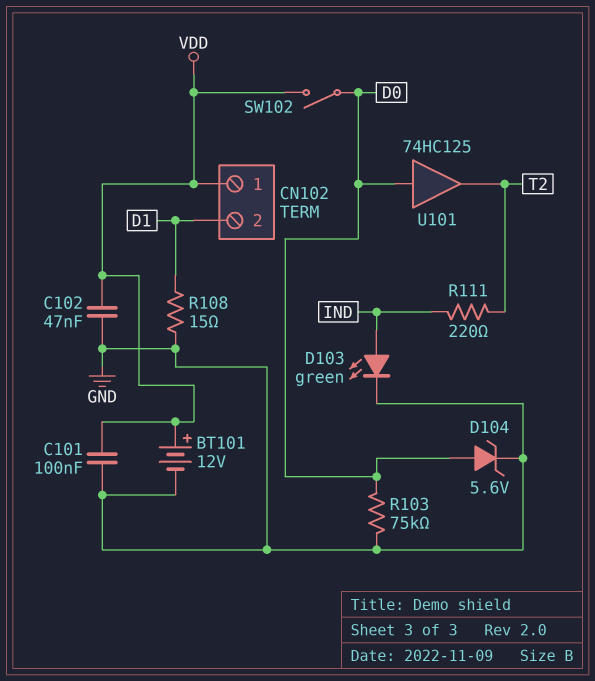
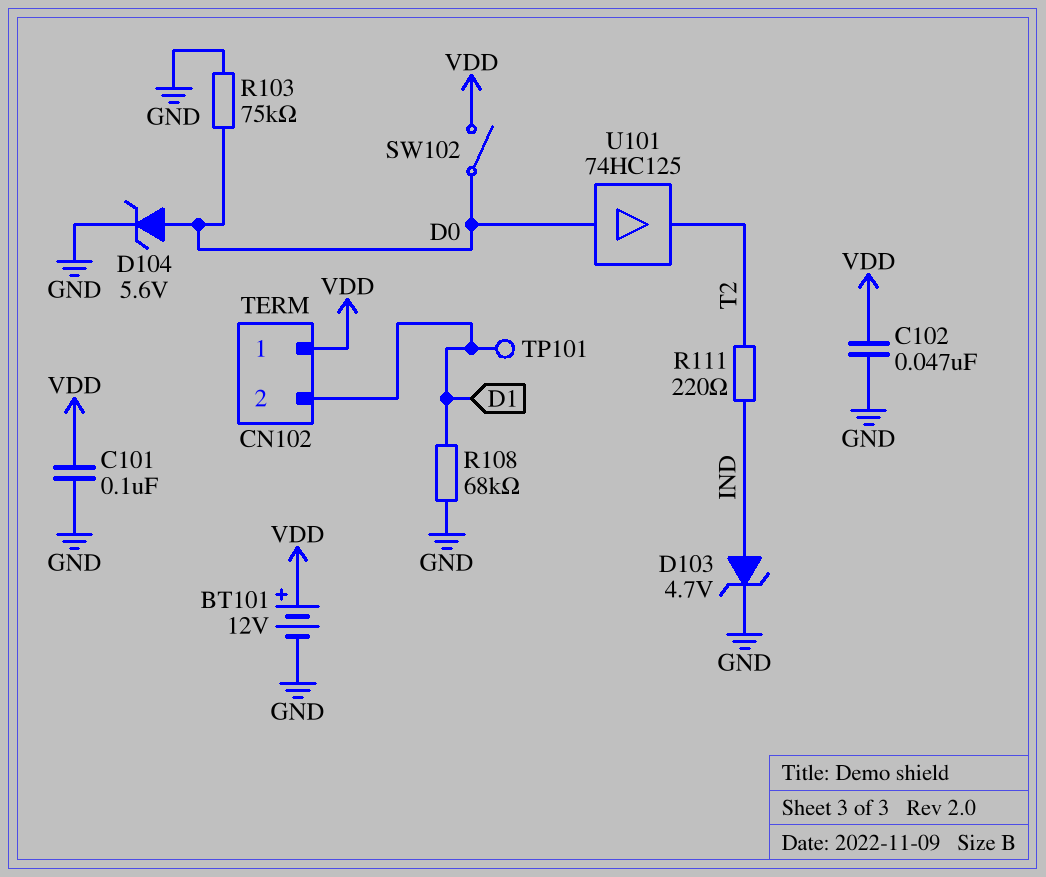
D103: LED green (A IND, K GND) -> zener 4.7V (A IND, K GND)
R108: 15 (D1, GND) -> 68k (D1, GND)
TP101: none -> test point (D1)

